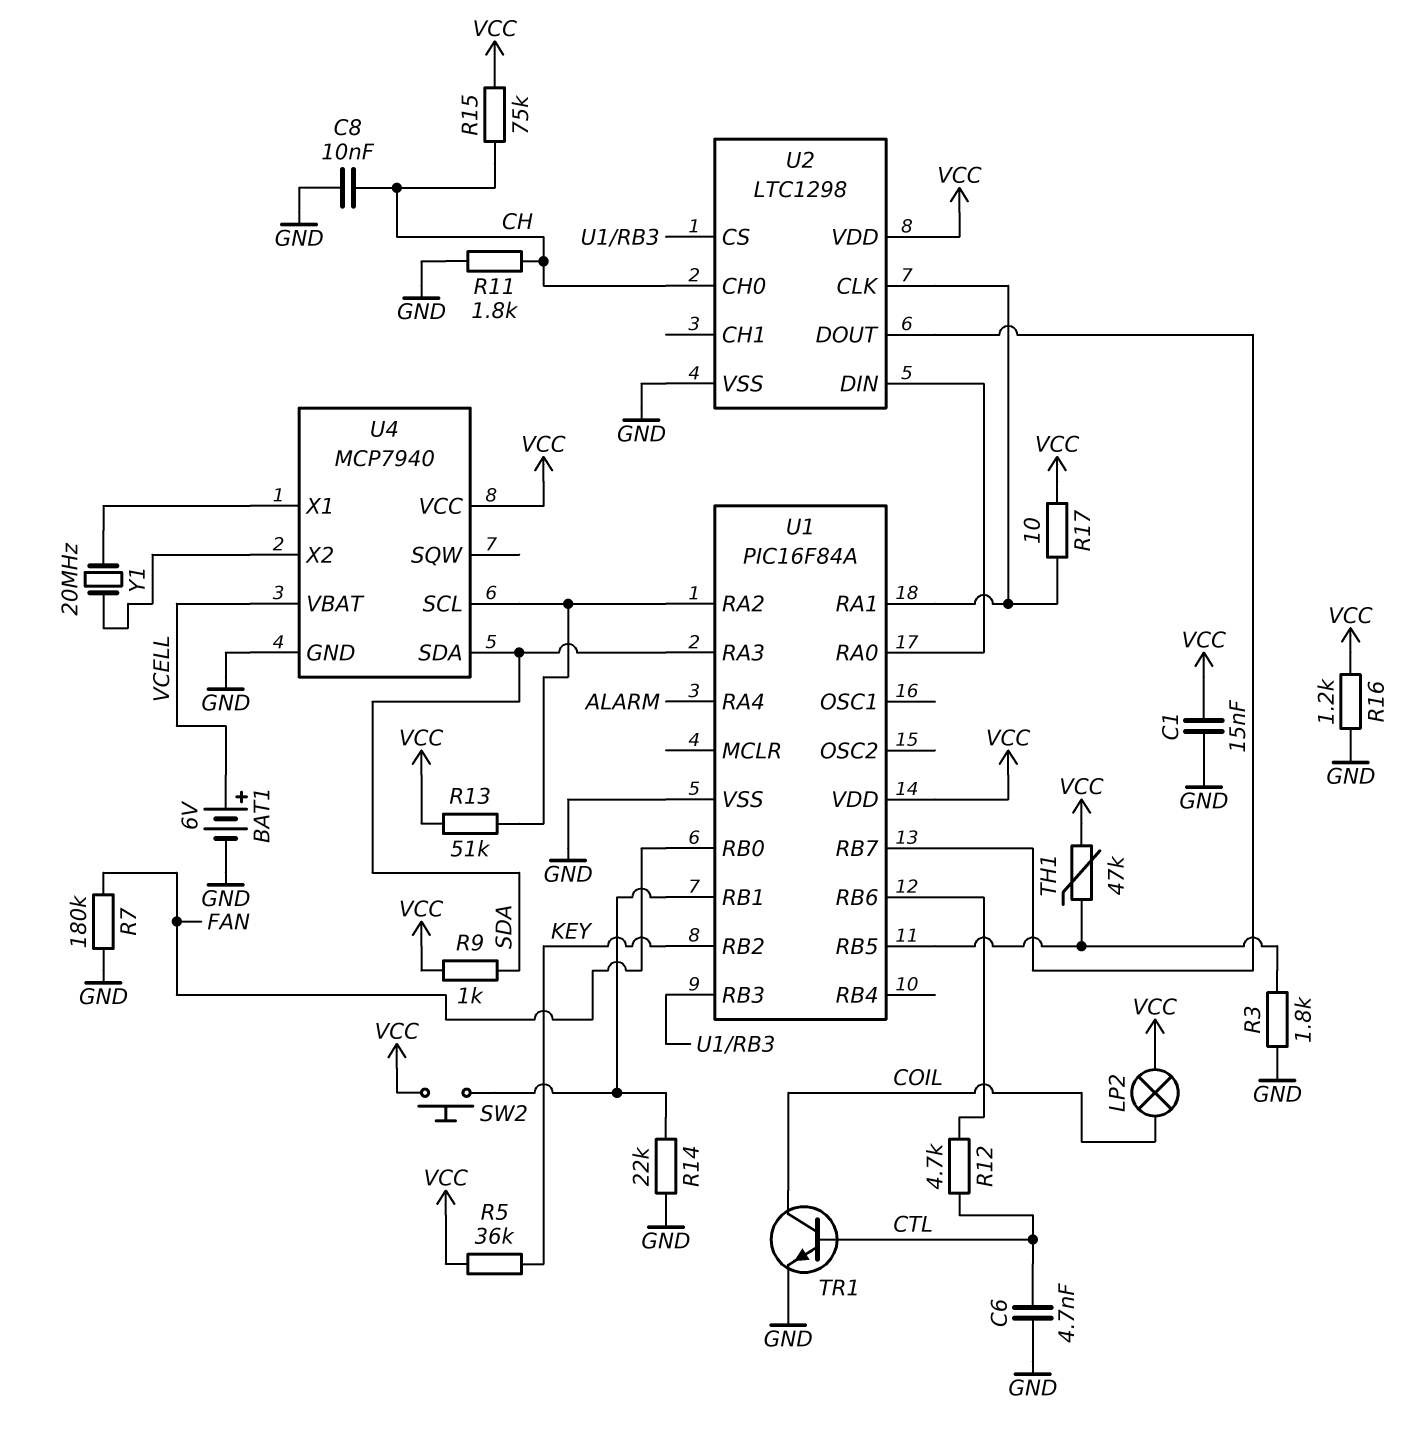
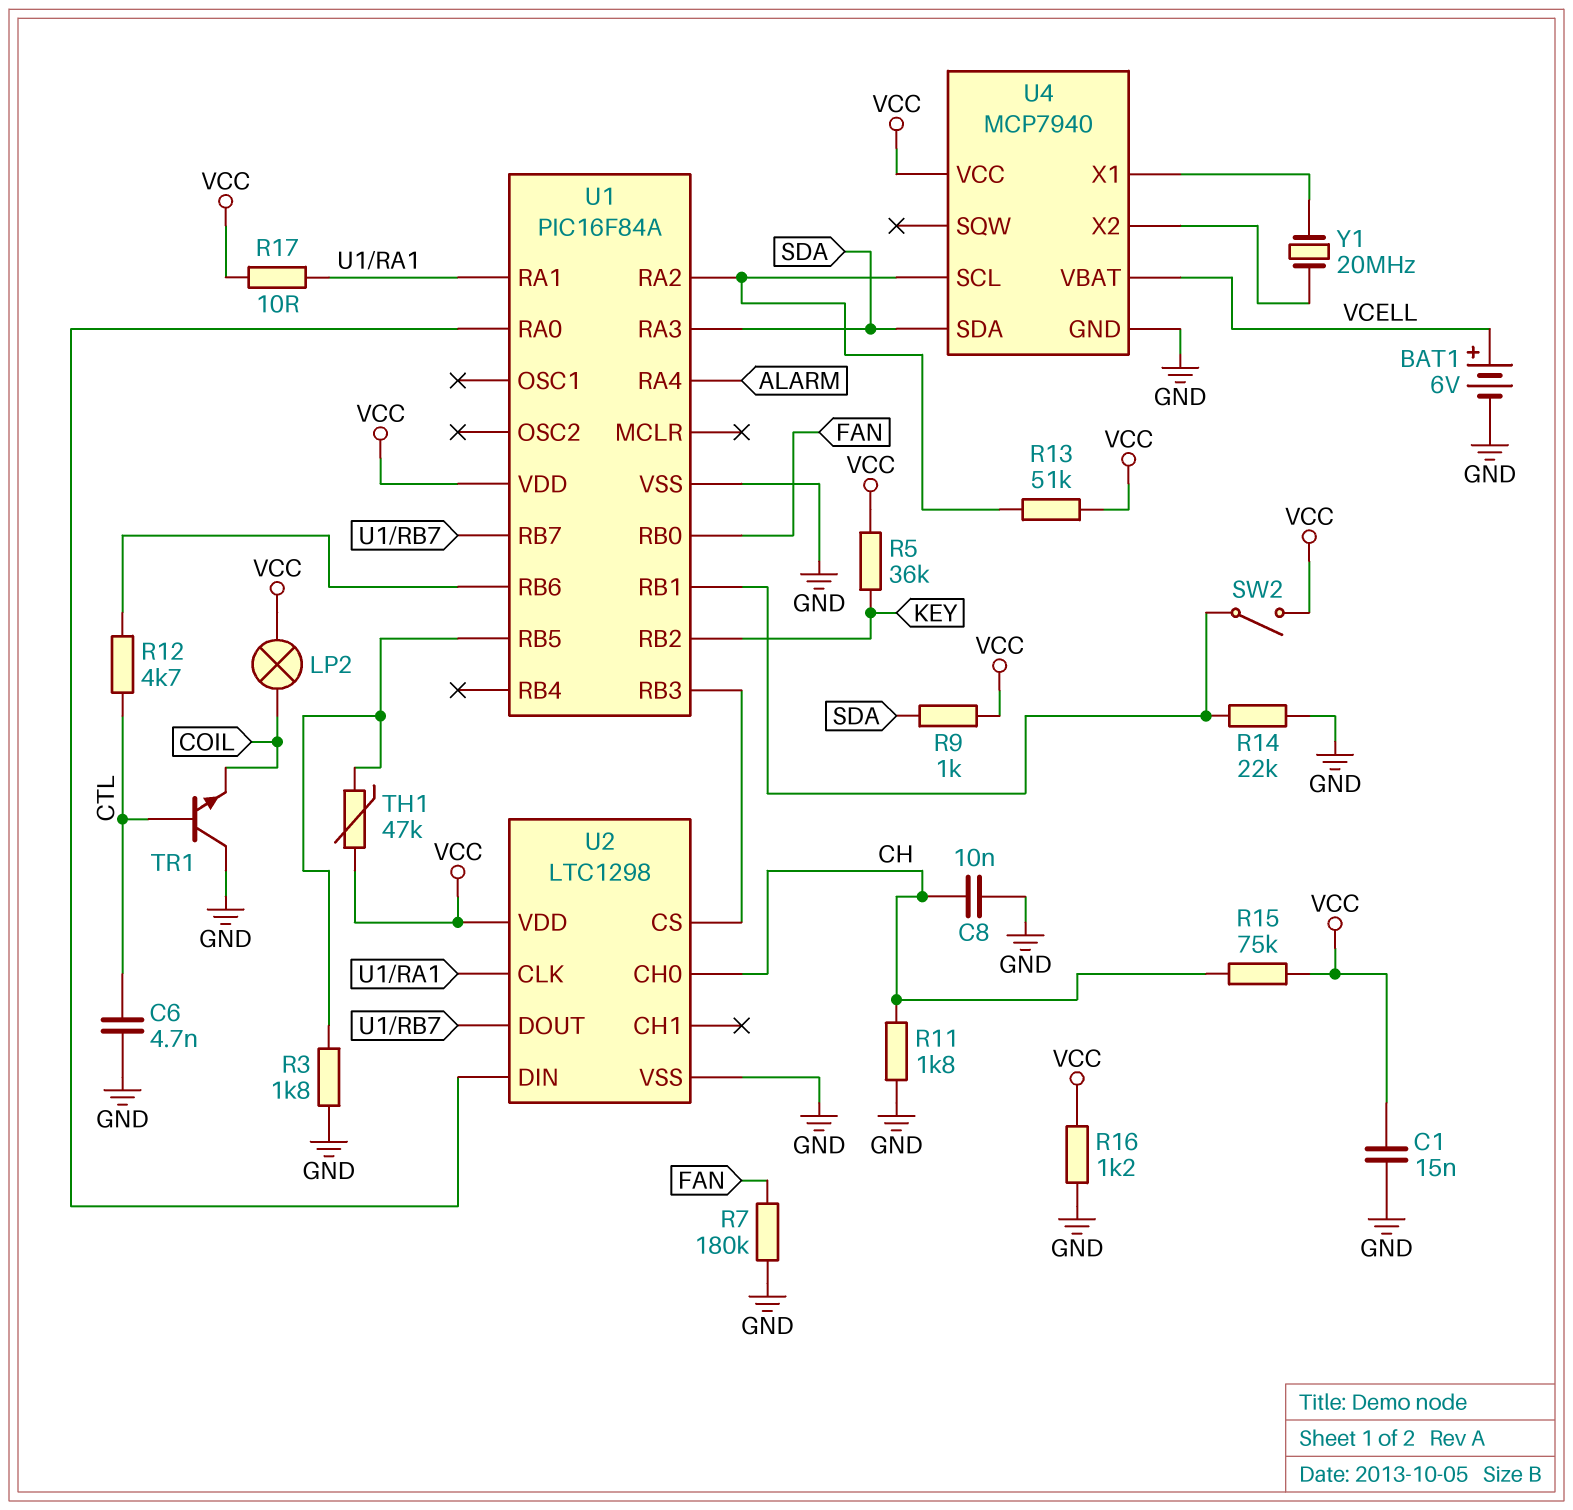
SW2: button (U1/RB1, VCC) -> switch (U1/RB1, VCC)
TR1: NPN (B CTL, C COIL, E GND) -> NPN (B CTL, C GND, E COIL)

